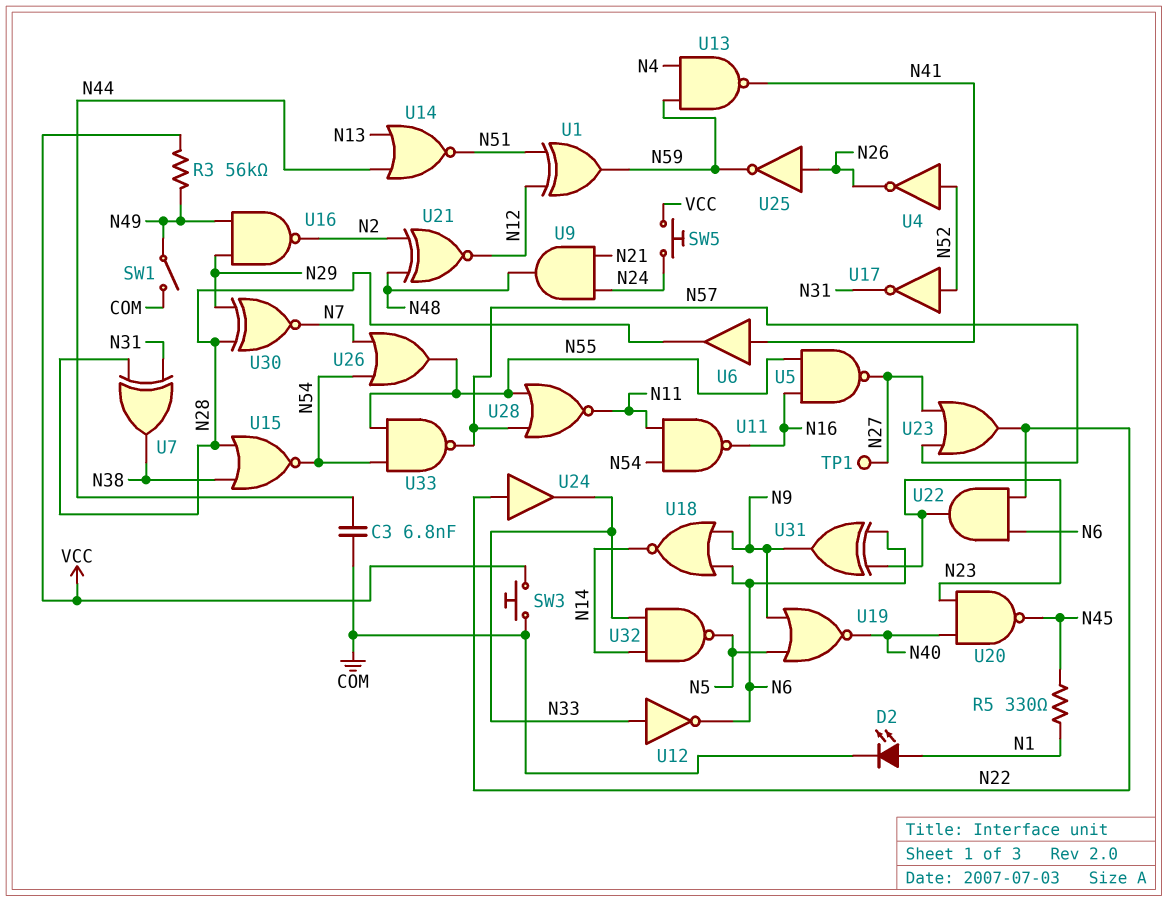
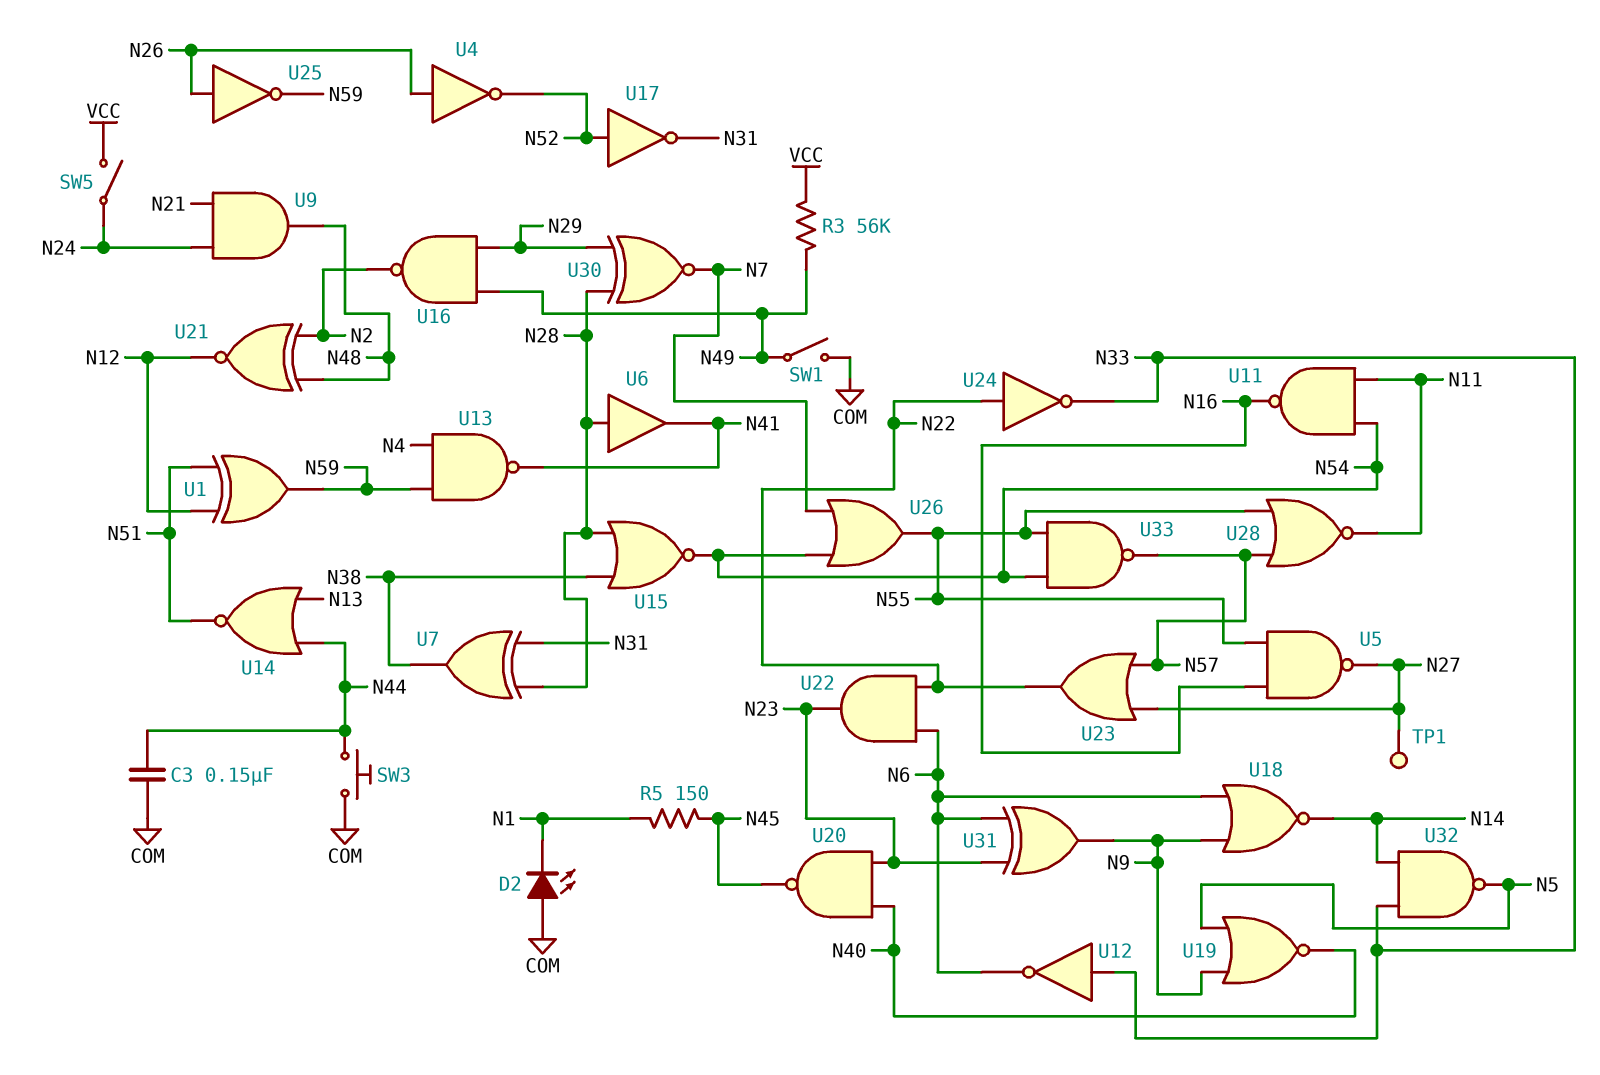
C3: 6.8nF (COM, N44) -> 150nF (COM, N44)
D2: LED (A N1, K COM) -> LED (A COM, K N1)
R5: 330 (N1, N45) -> 150 (N1, N45)
SW3: button (COM, VCC) -> button (COM, N44)
SW5: button (N24, VCC) -> switch (N24, VCC)
U4: NOT (in N52, out N26) -> NOT (in N26, out N52)
U6: buffer (in N41, out N28) -> buffer (in N28, out N41)
U24: buffer (in N22, out N33) -> NOT (in N22, out N33)

